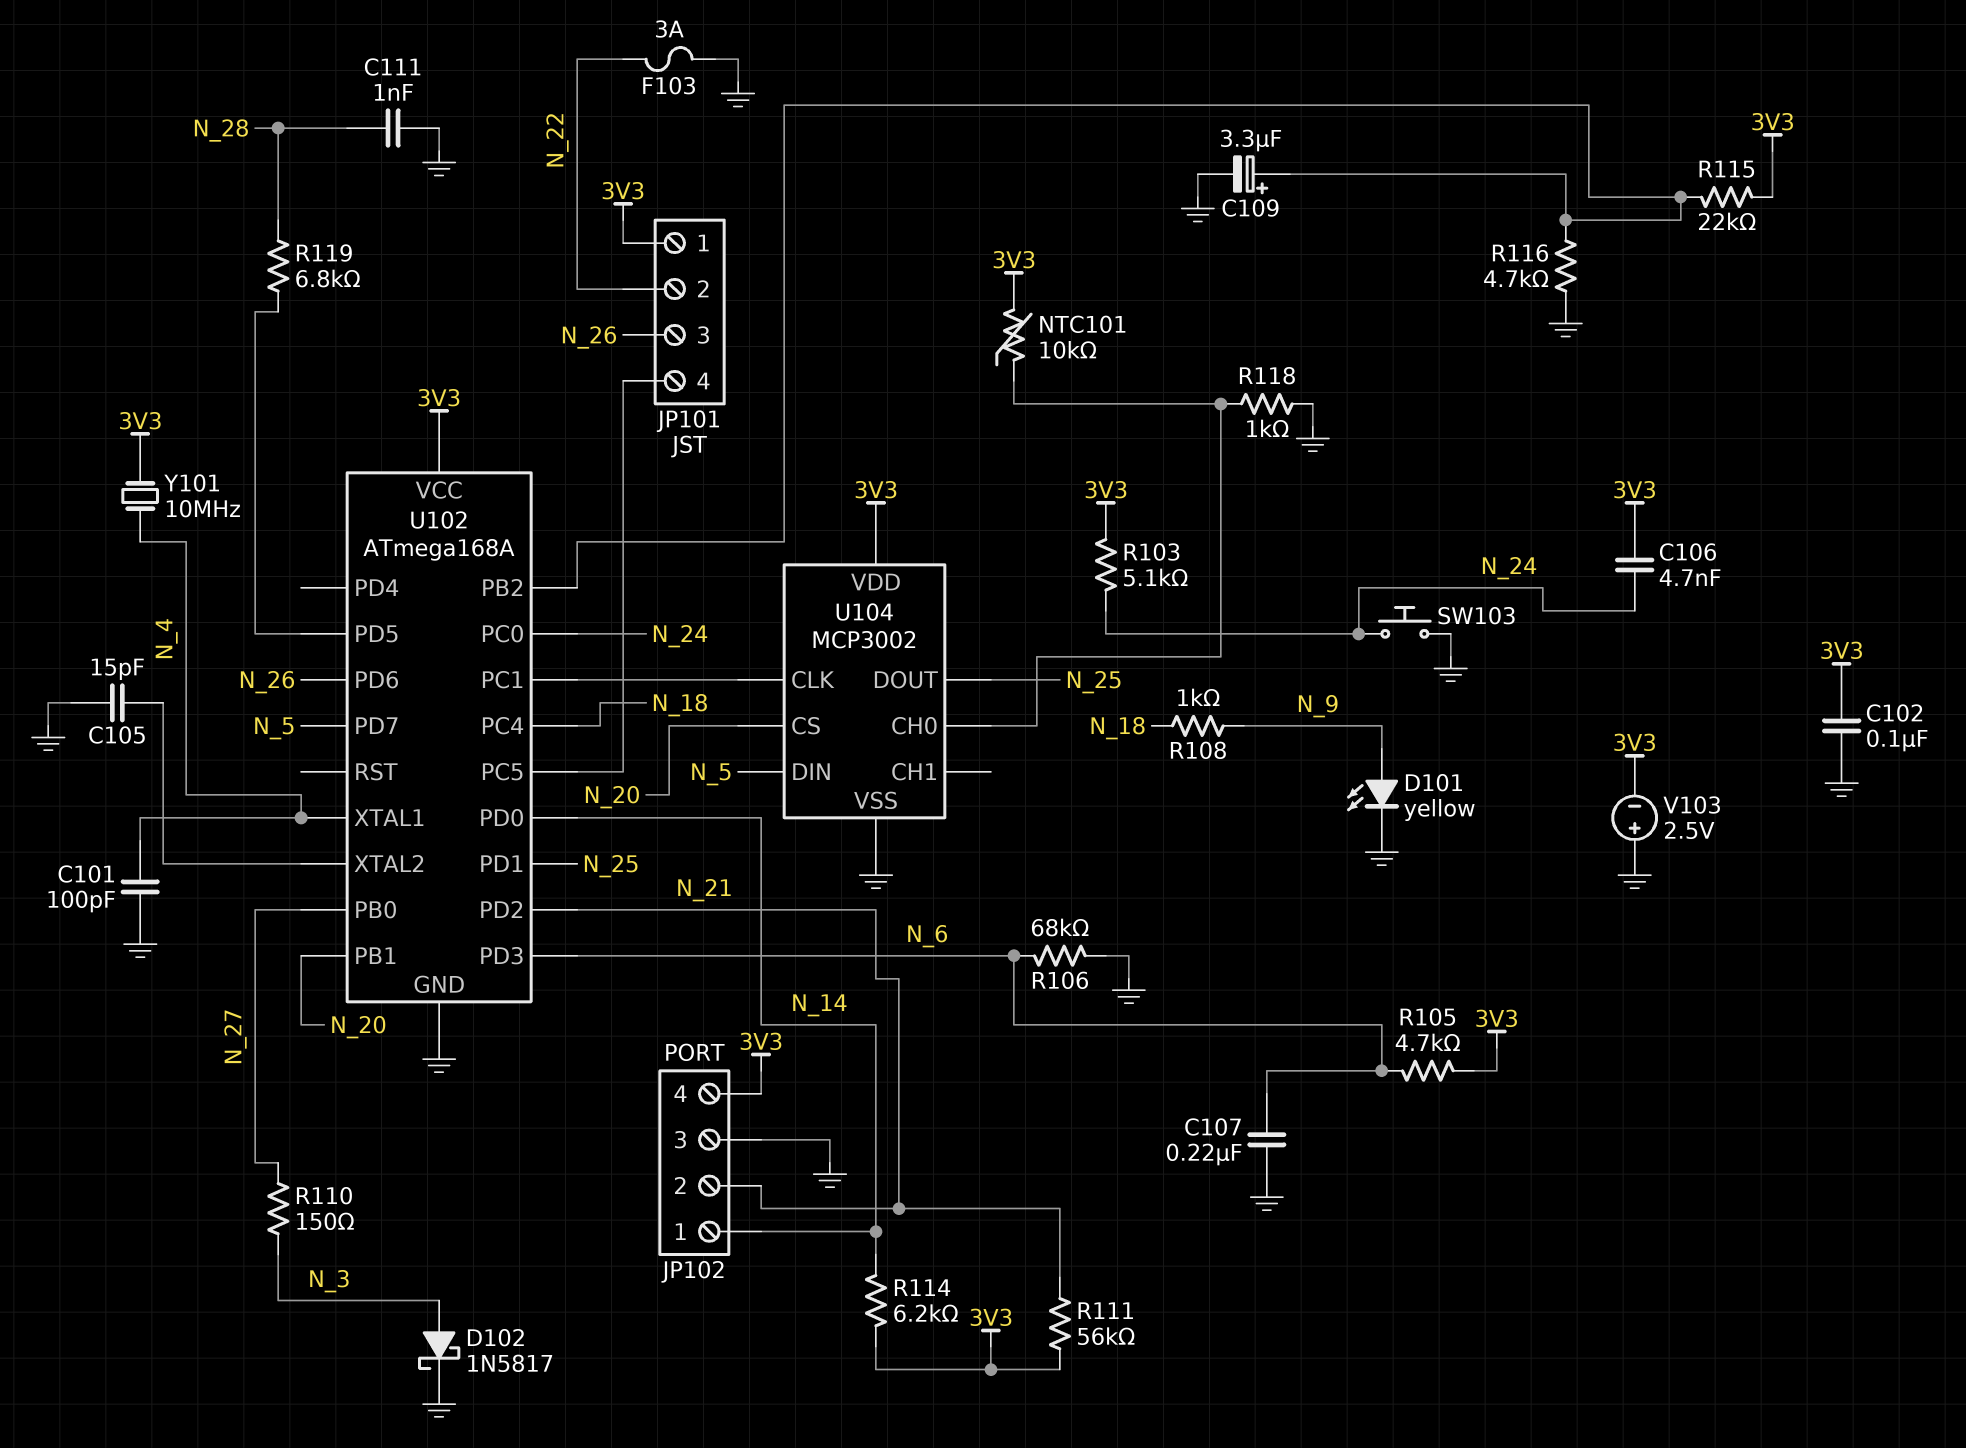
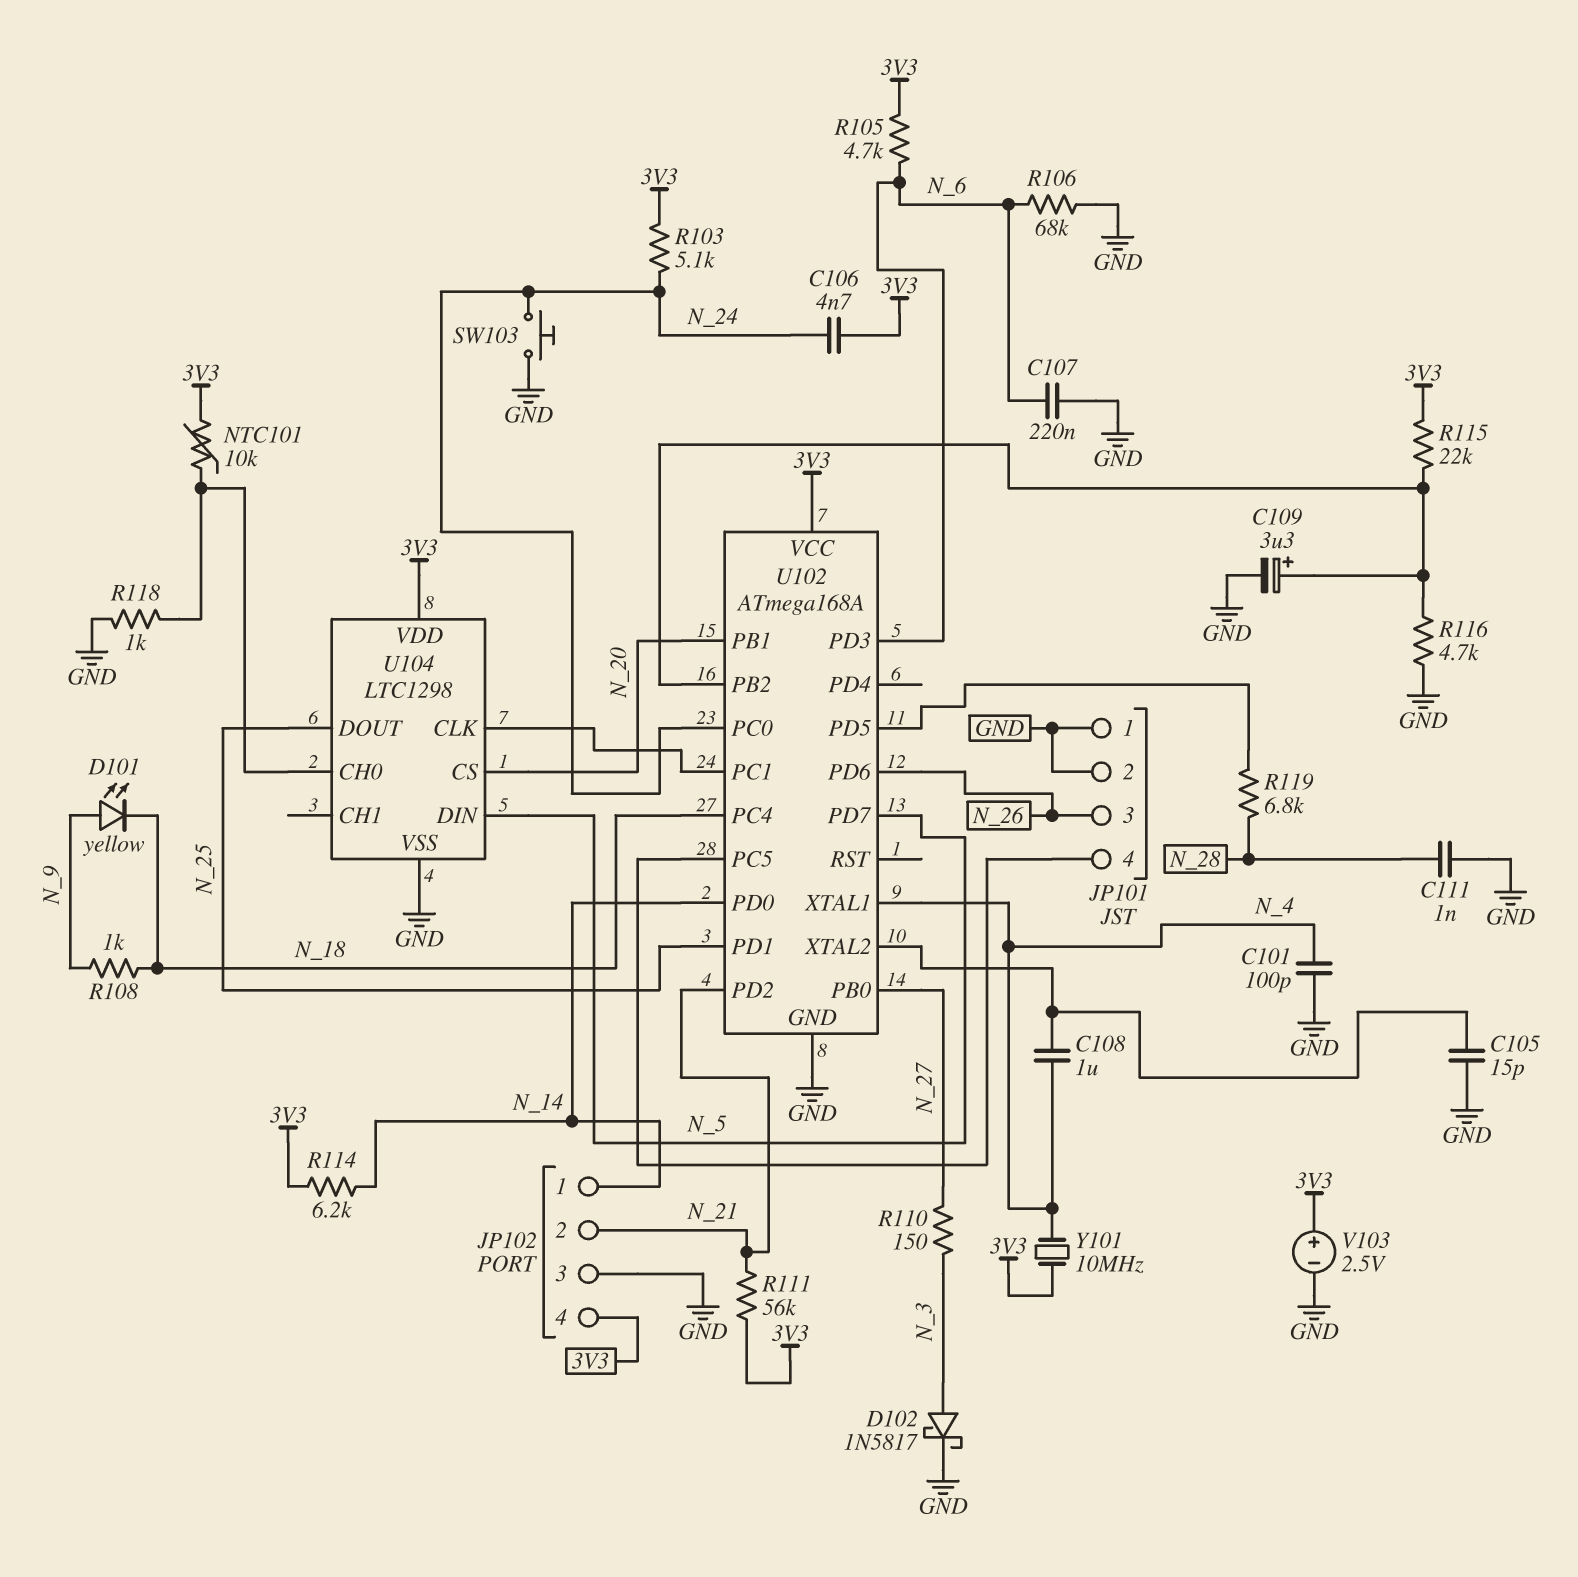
C102: 100nF (3V3, GND) -> none
C108: none -> 1uF (N_4, U102/XTAL2)
D101: LED yellow (A N_9, K GND) -> LED yellow (A N_9, K N_18)
F103: 3A (GND, N_22) -> none
JP101 pin 1: 3V3 -> GND
JP101 pin 2: N_22 -> GND
U104: MCP3002 -> LTC1298
V103: 2.5V (plus GND, minus 3V3) -> 2.5V (plus 3V3, minus GND)

